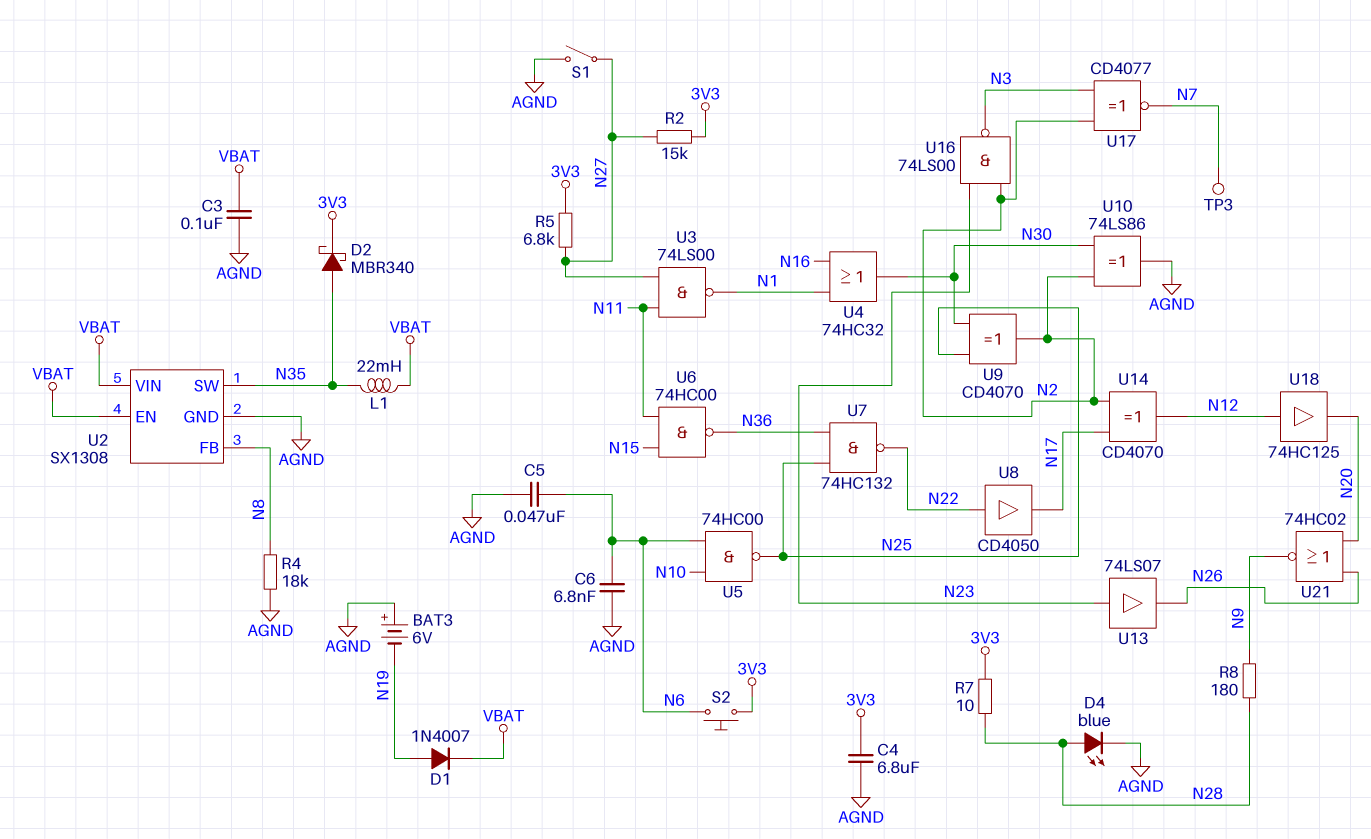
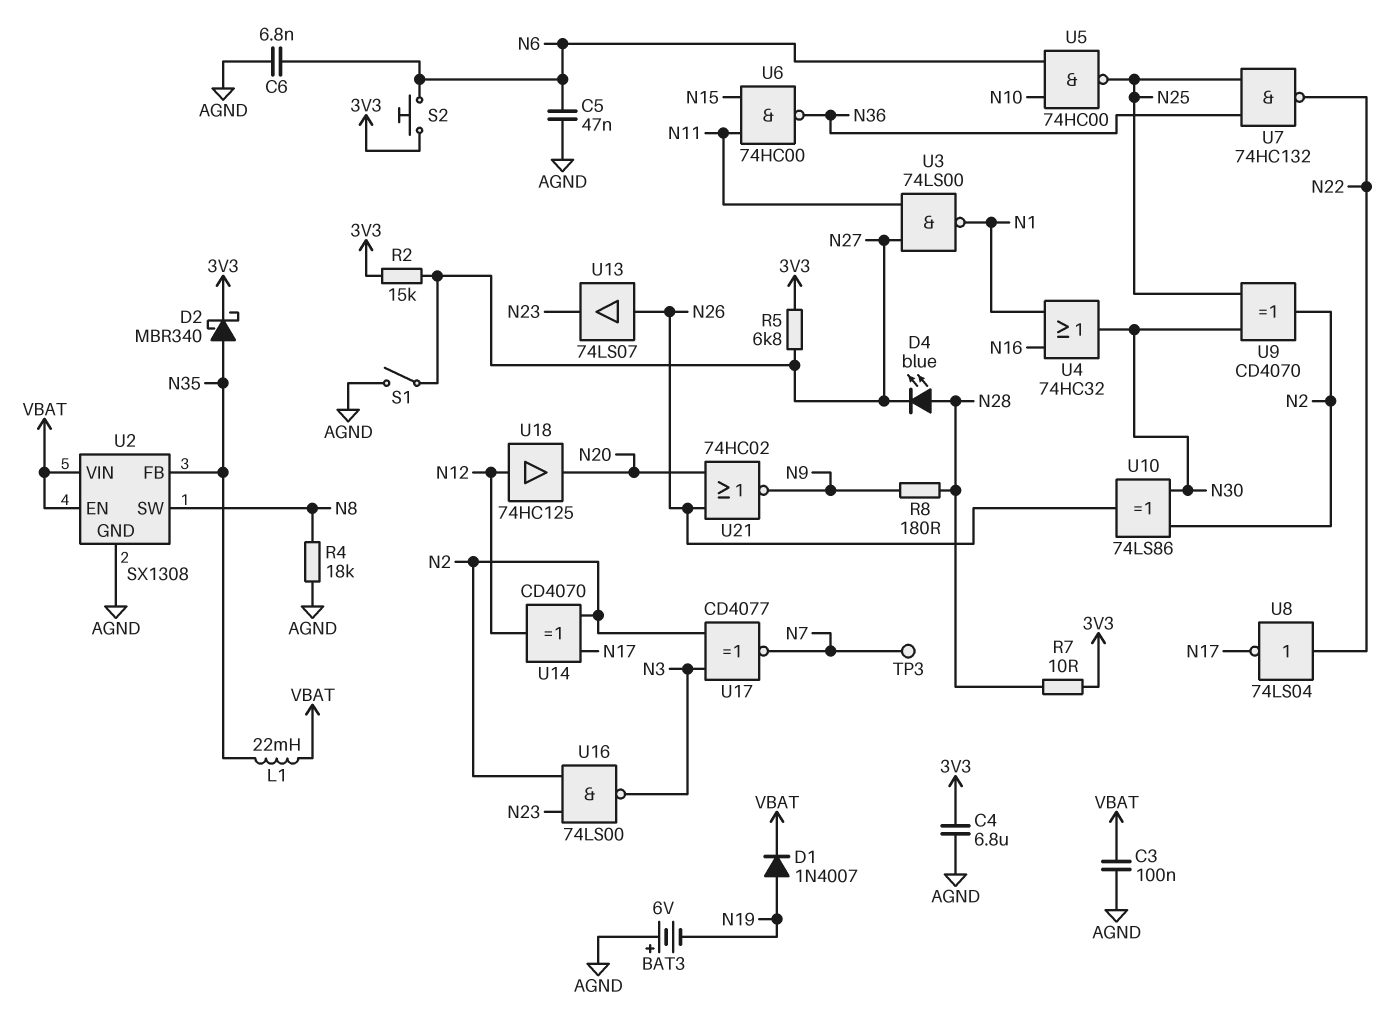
D4: LED blue (A N28, K AGND) -> LED blue (A N28, K N27)
U2 pin FB: N8 -> N35
U2 pin SW: N35 -> N8
U8: buffer CD4050 (in N22, out N17) -> NOT 74LS04 (in N22, out N17)
U10: XOR 74LS86 (in N2, in N30, out AGND) -> XOR 74LS86 (in N2, in N30, out N26)
U13: buffer 74LS07 (in N23, out N26) -> buffer 74LS07 (in N26, out N23)

